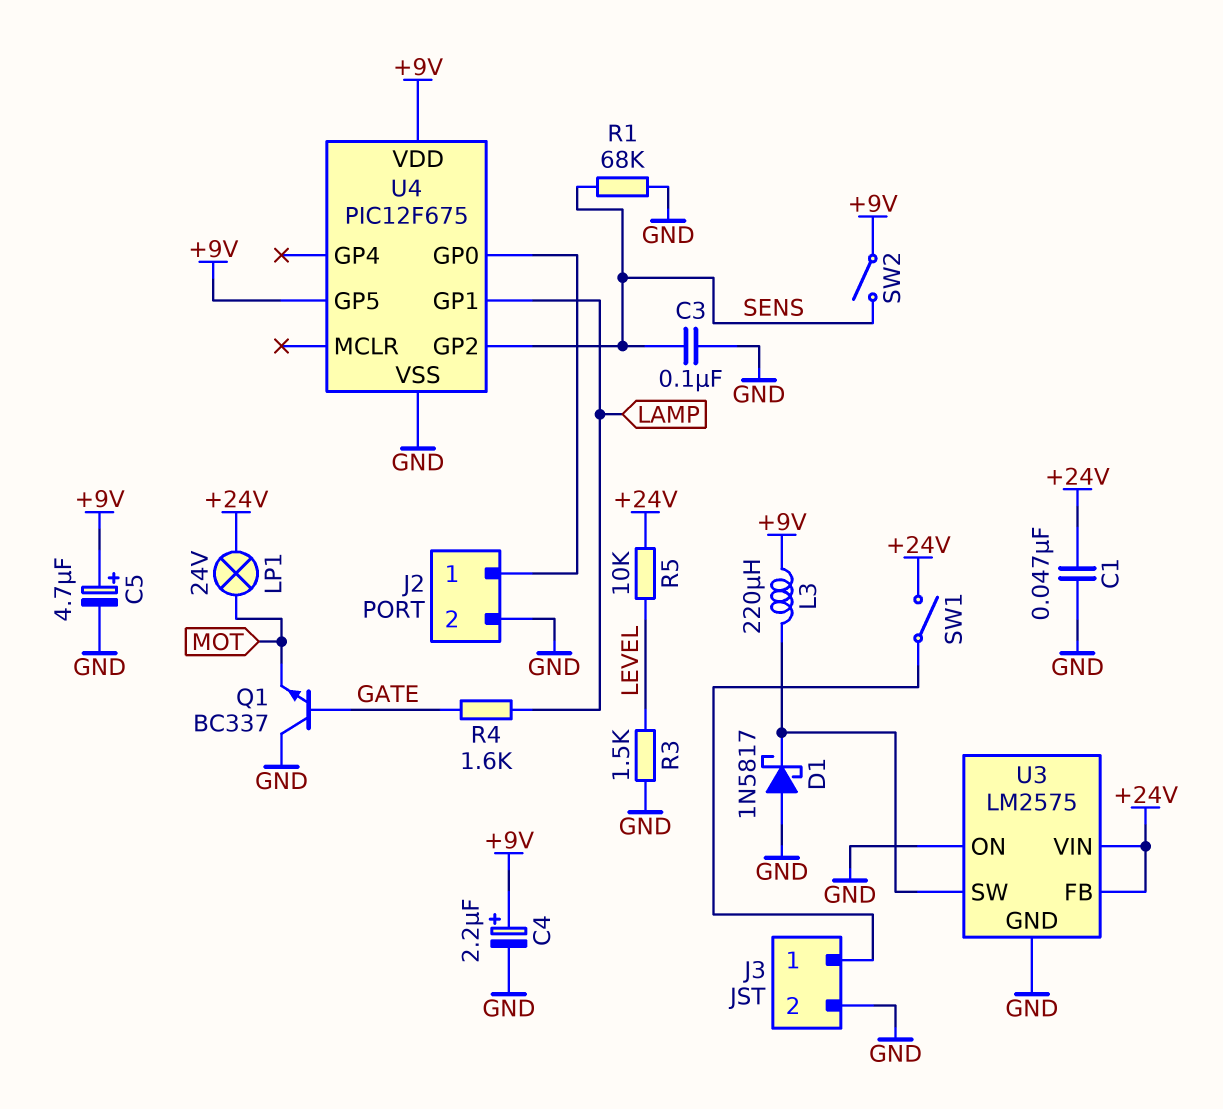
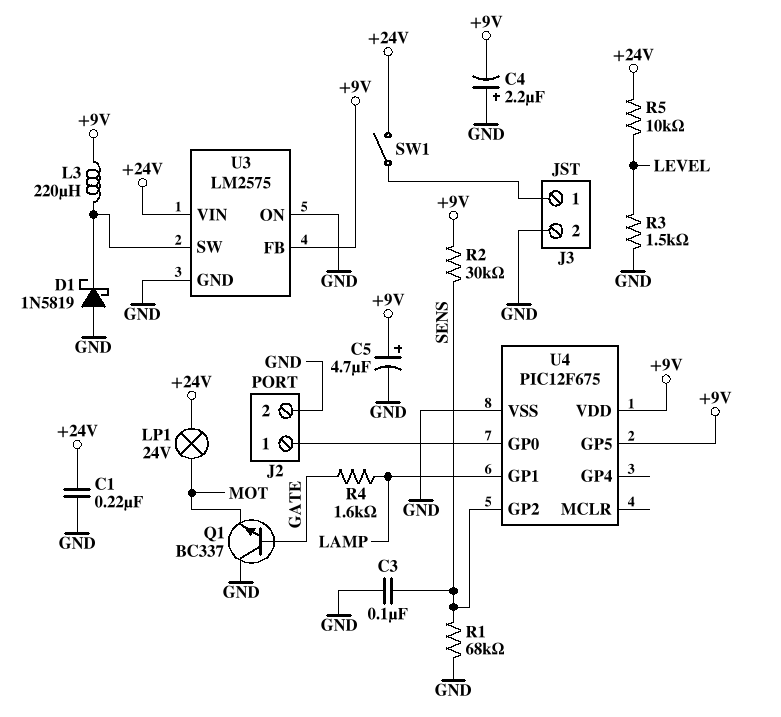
C1: 47nF (+24V, GND) -> 220nF (+24V, GND)
C4: 2.2uF (plus +9V, minus GND) -> 2.2uF (plus GND, minus +9V)
D1: schottky 1N5817 (A GND, K U3/SW) -> schottky 1N5819 (A GND, K U3/SW)
R2: none -> 30k (+9V, SENS)
SW2: switch (+9V, SENS) -> none
U3 pin FB: +24V -> +9V

